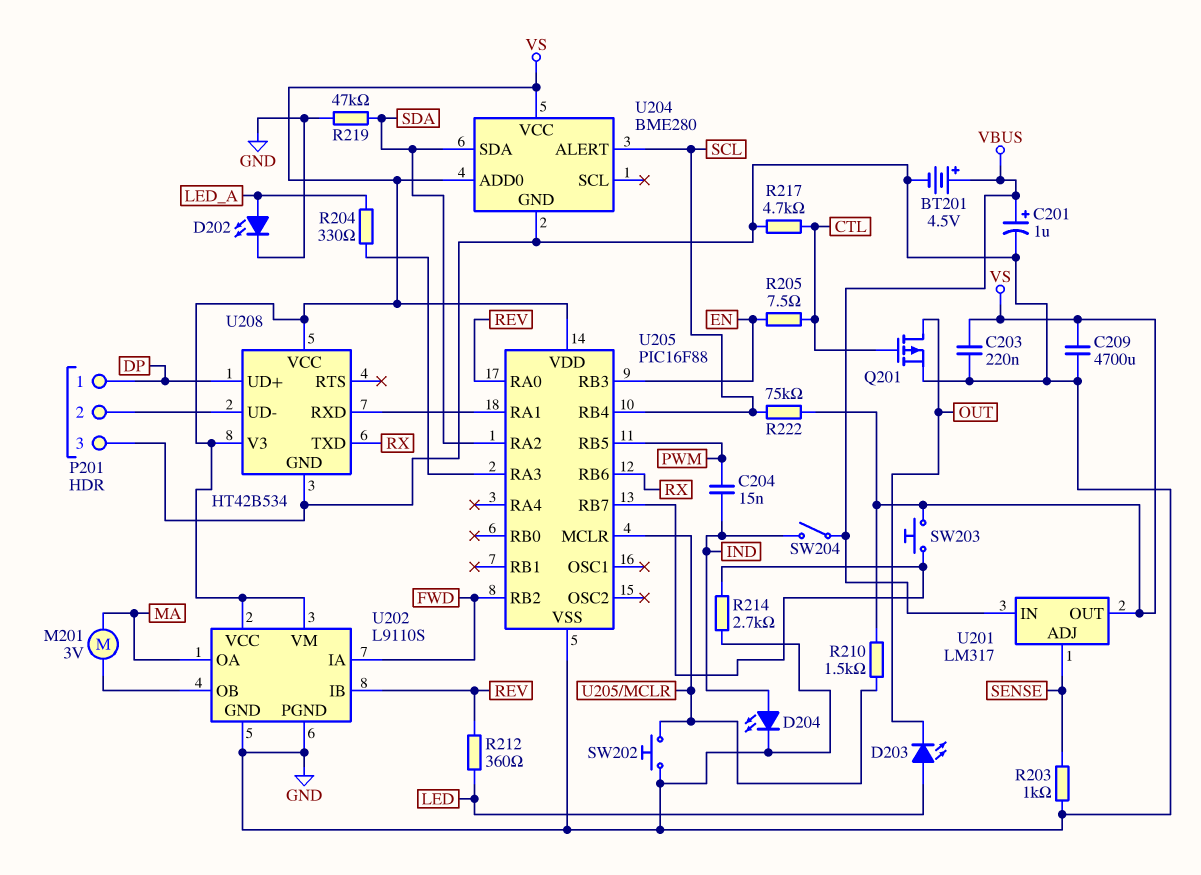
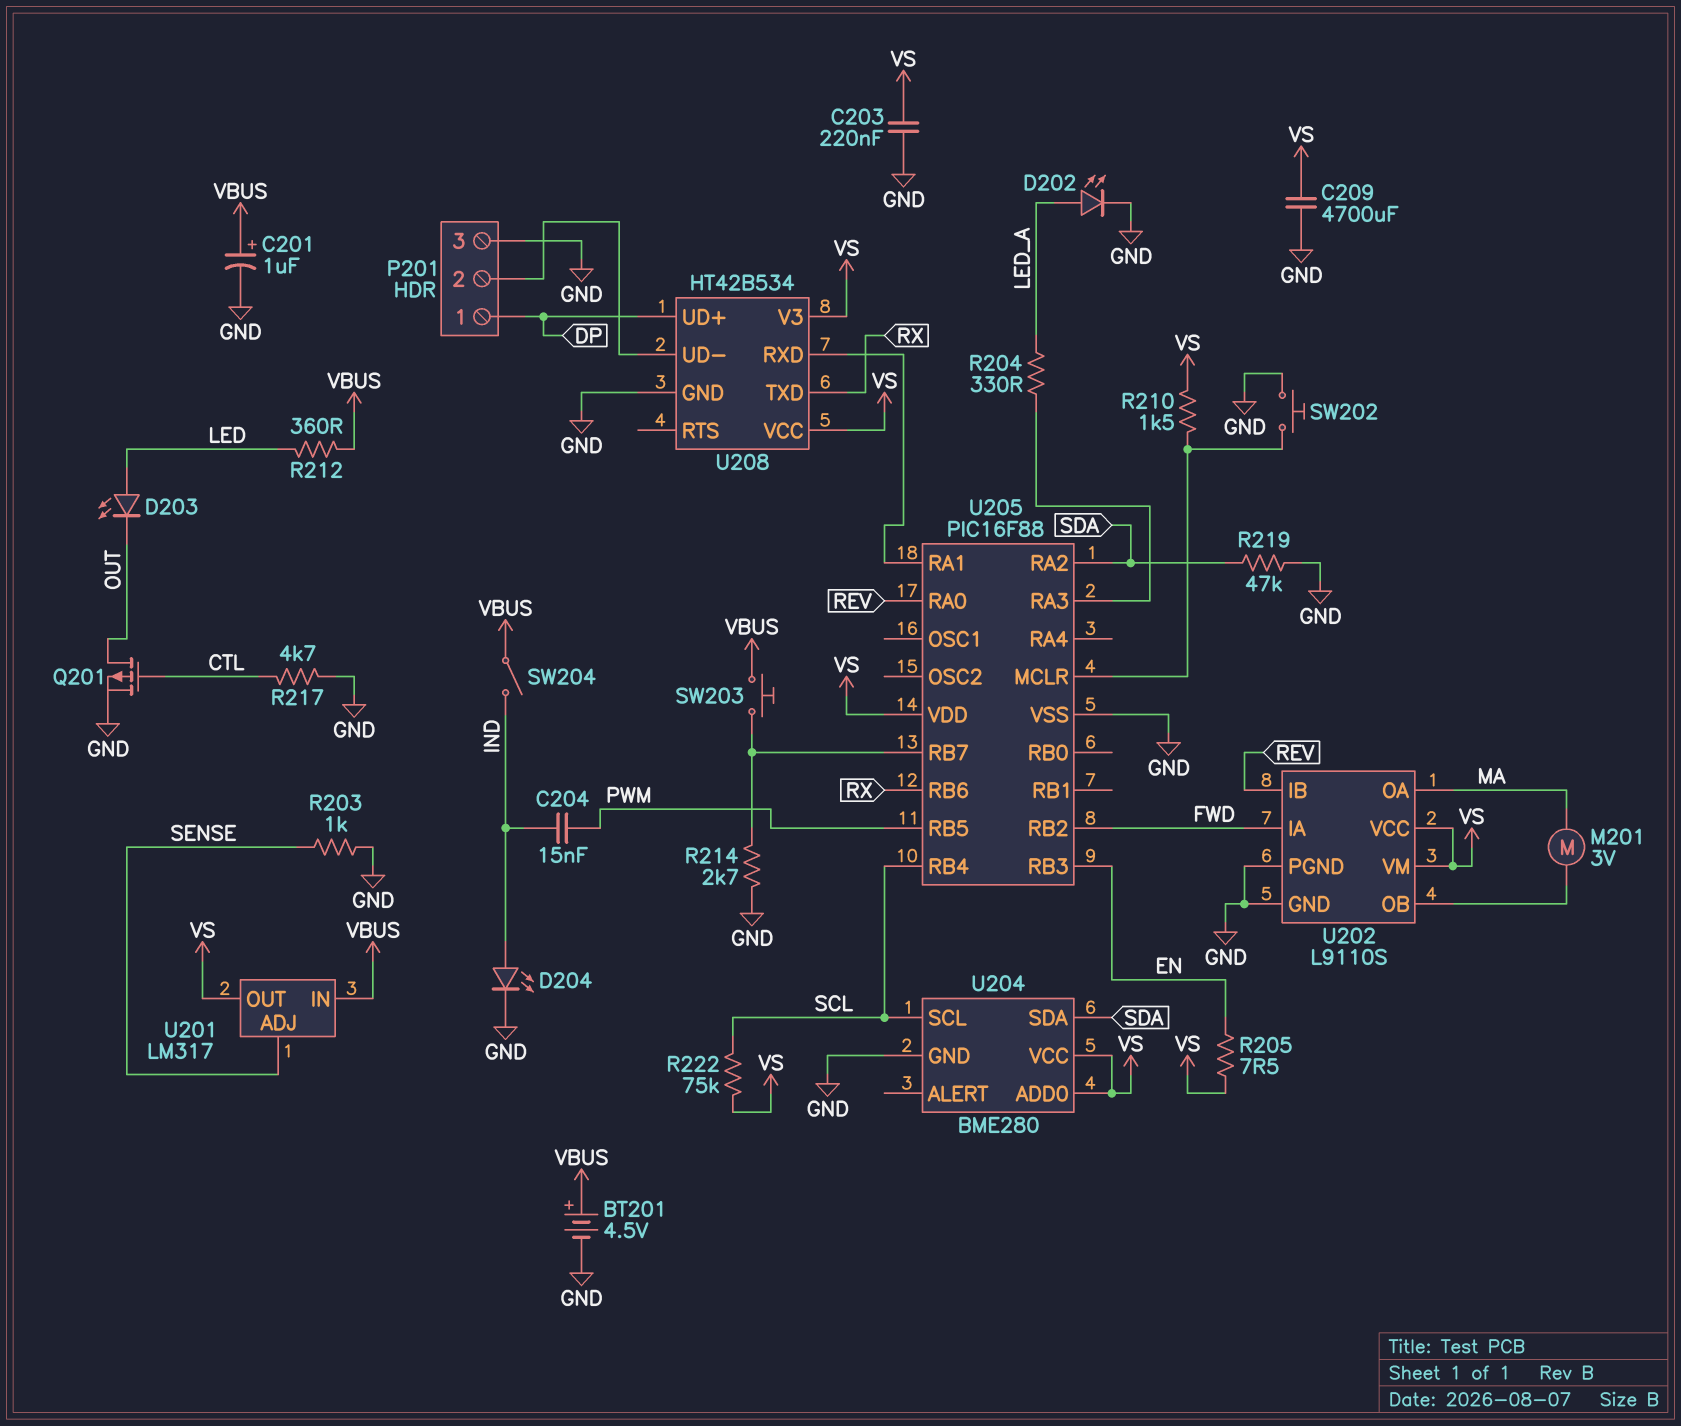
R205: 7.5 (CTL, EN) -> 7.5 (EN, VS)
R212: 360 (LED, REV) -> 360 (LED, VBUS)
SW203: button (U205/RB7, VS) -> button (U205/RB7, VBUS)
U204 pin ALERT: SCL -> none
U204 pin SCL: none -> SCL

